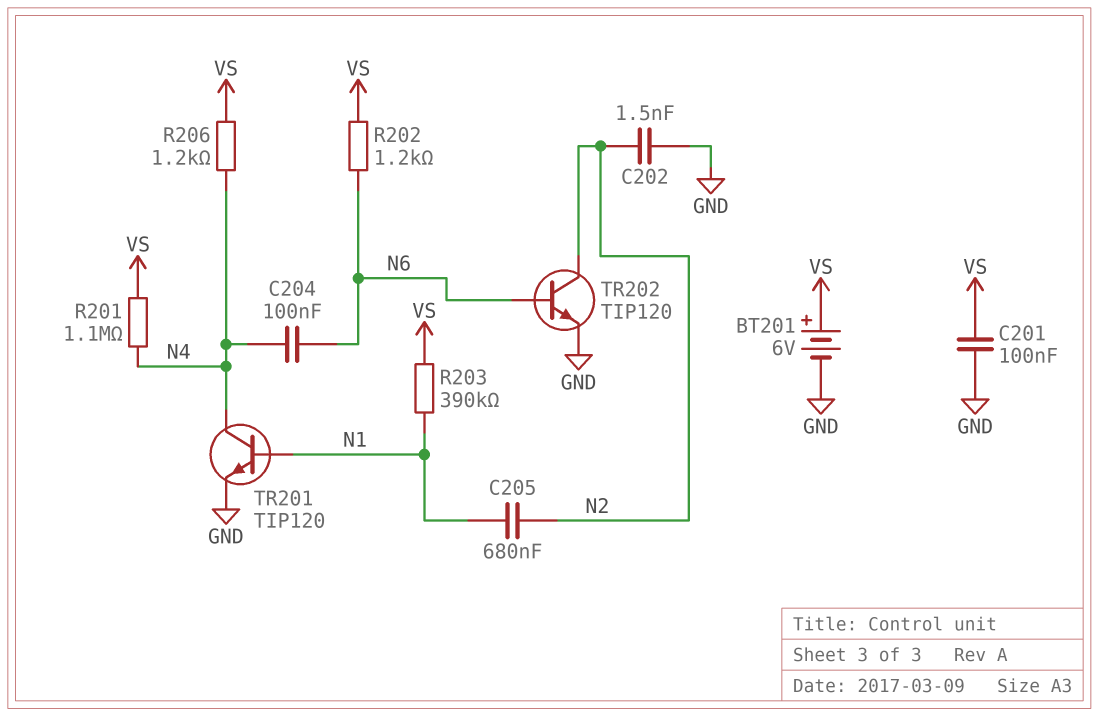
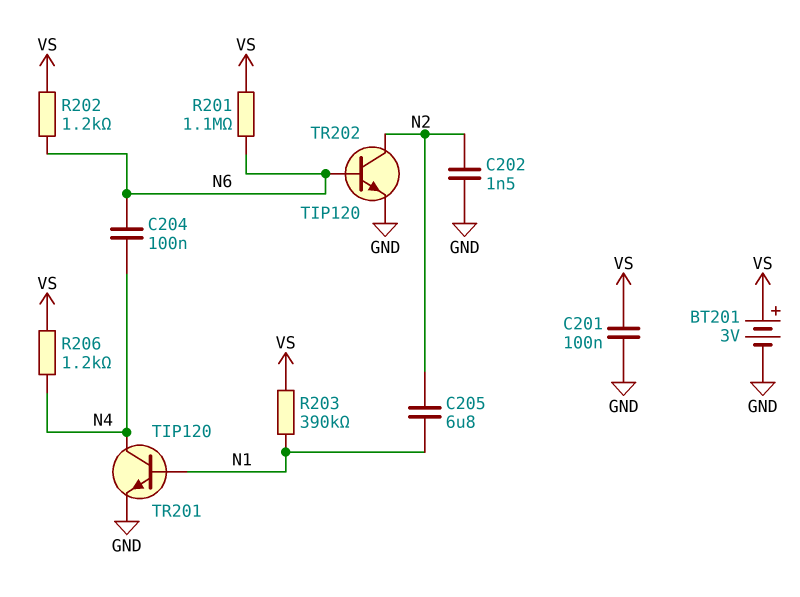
BT201: 6V (plus VS, minus GND) -> 3V (plus VS, minus GND)
C205: 680nF (N1, N2) -> 6.8uF (N1, N2)
R201: 1.1M (N4, VS) -> 1.1M (N6, VS)

